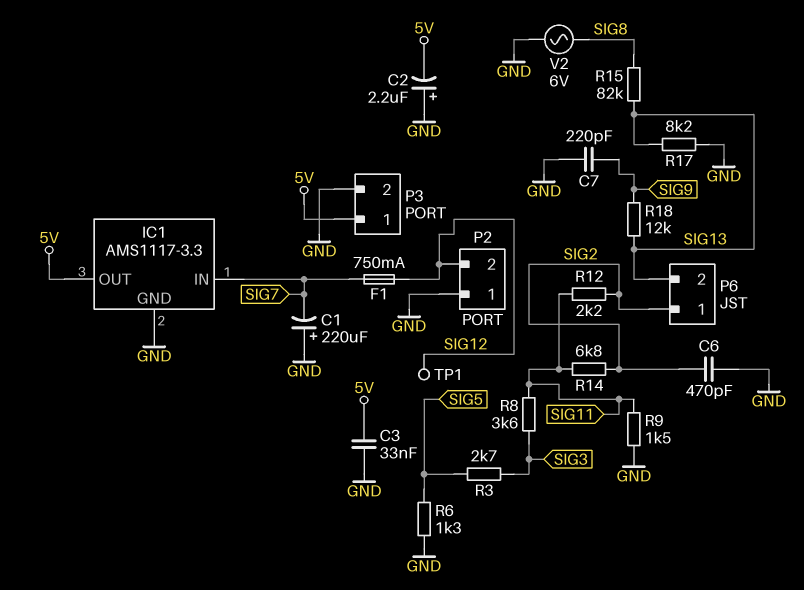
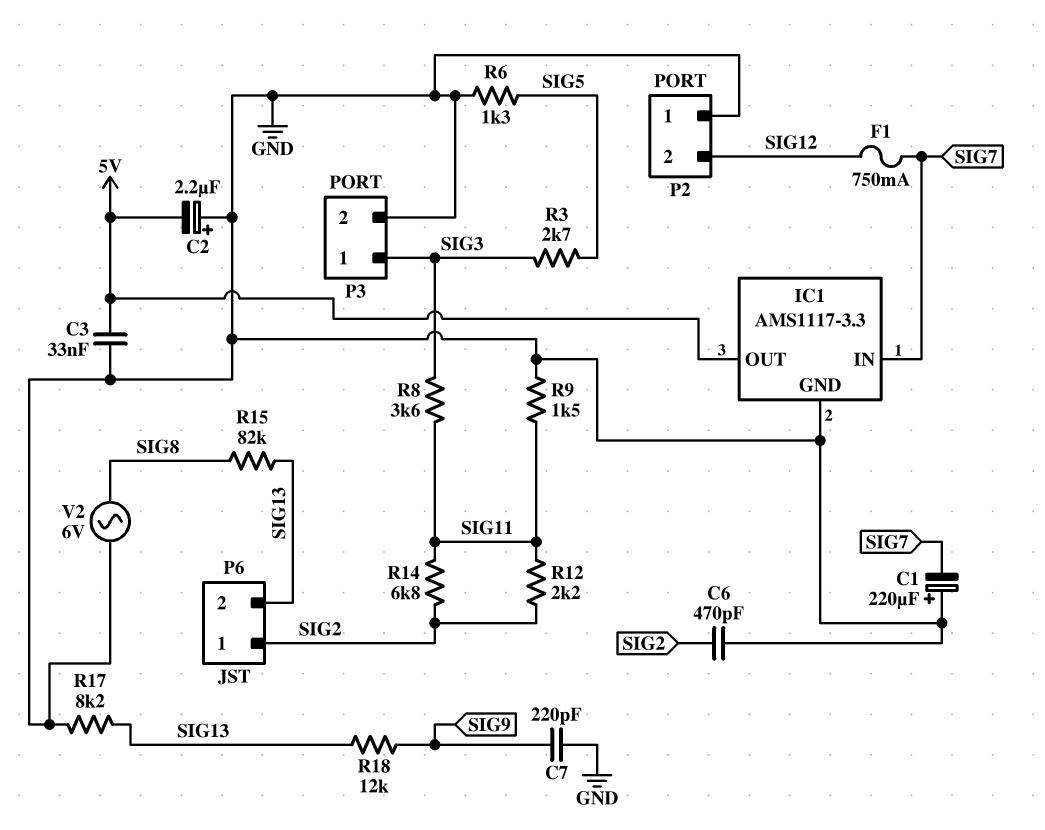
P3 pin 1: 5V -> SIG3
TP1: test point (SIG12) -> none

